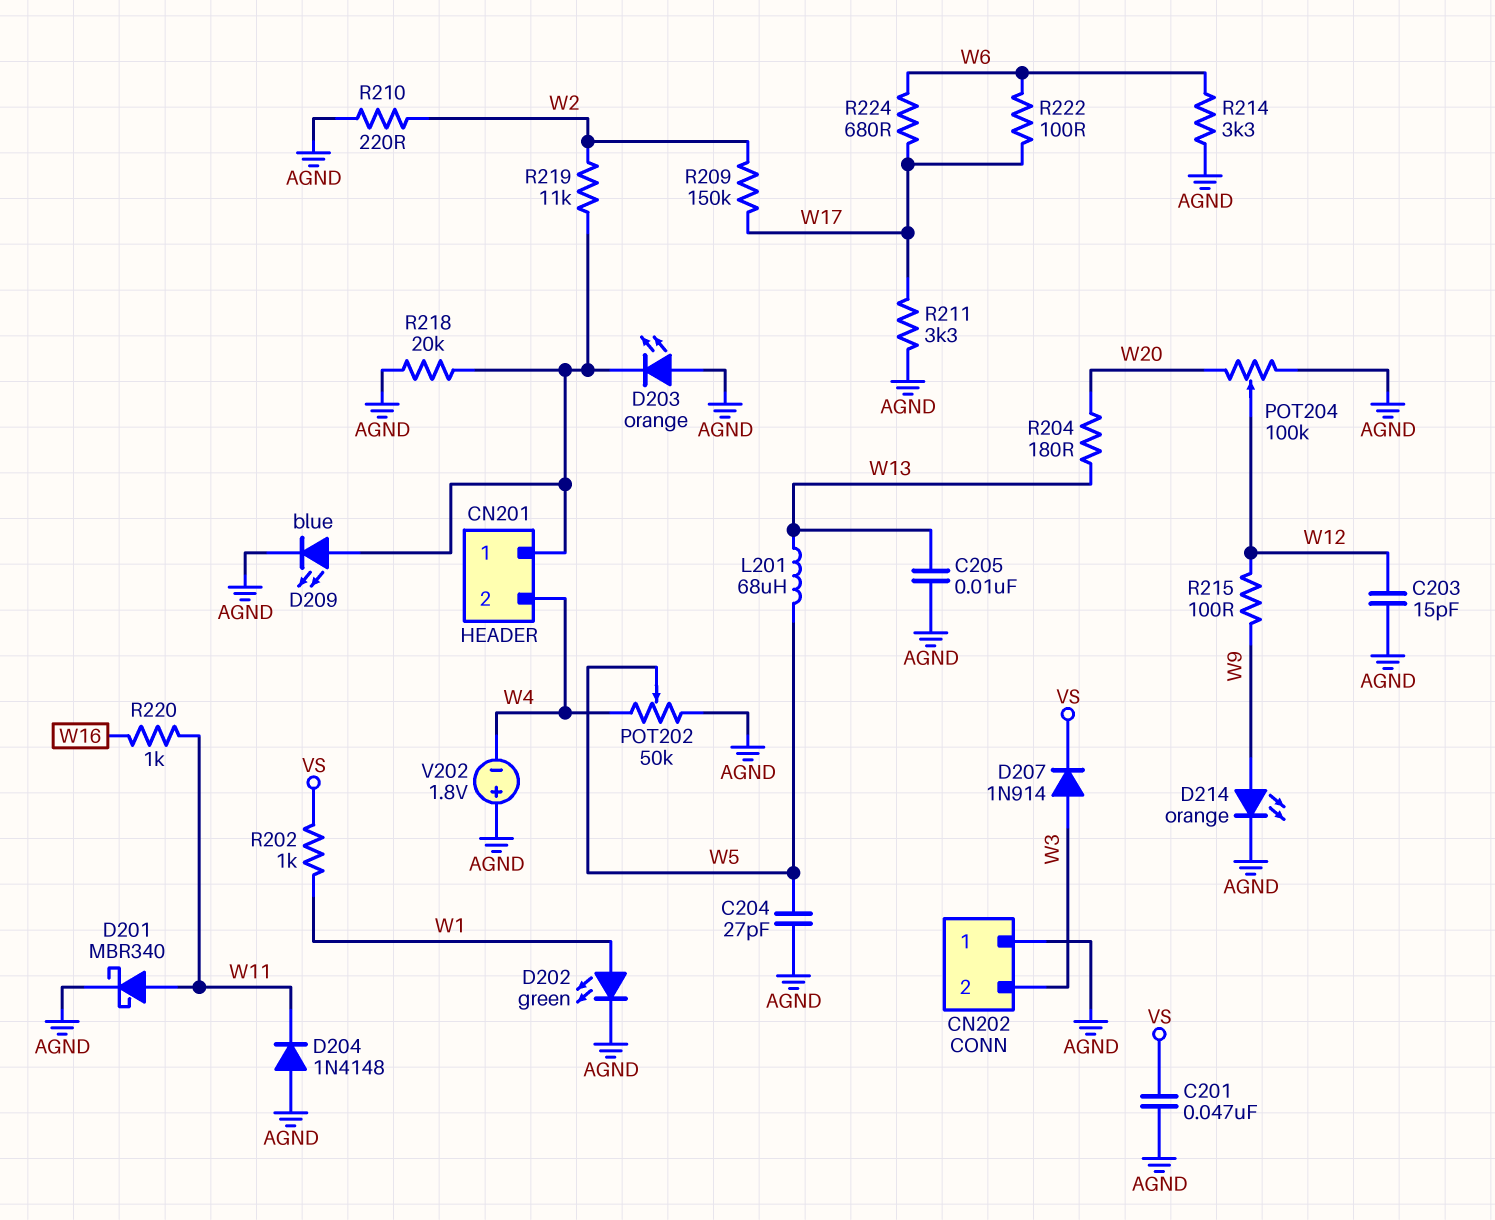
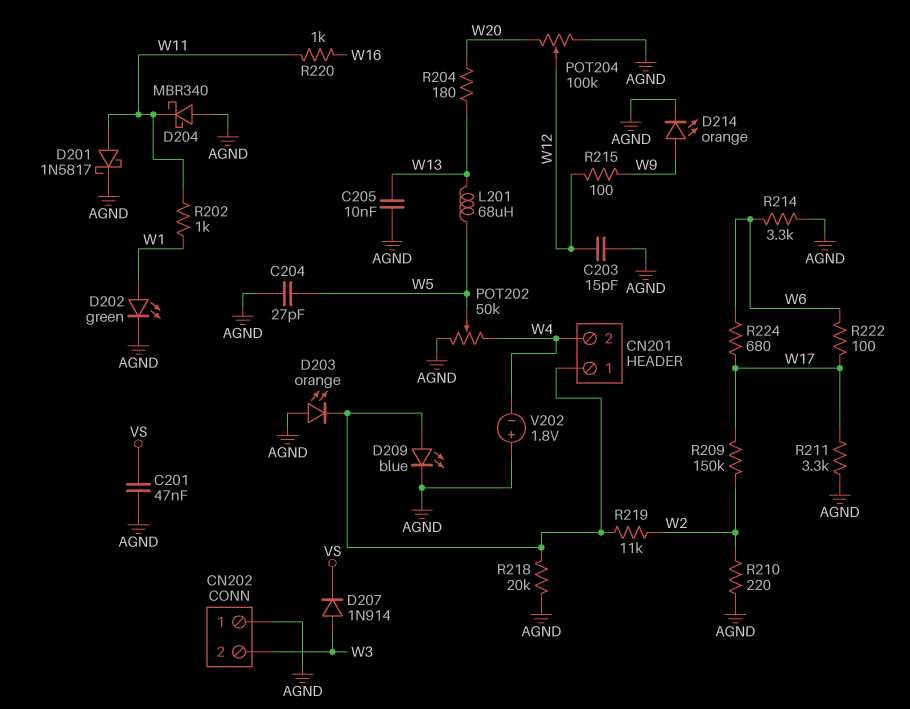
D201: schottky MBR340 (A W11, K AGND) -> schottky 1N5817 (A W11, K AGND)
D204: diode 1N4148 (A AGND, K W11) -> schottky MBR340 (A AGND, K W11)
R202: 1k (VS, W1) -> 1k (W1, W11)

